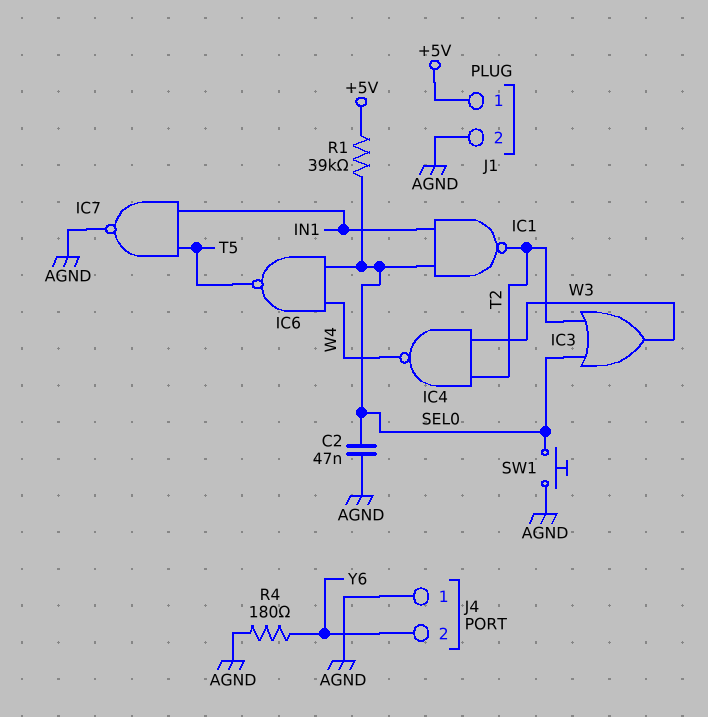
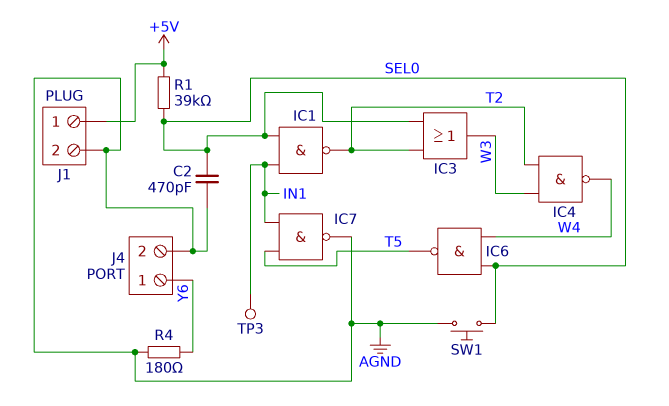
C2: 47nF (AGND, SEL0) -> 470pF (AGND, SEL0)
J4 pin 1: AGND -> Y6
J4 pin 2: Y6 -> AGND
TP3: none -> test point (IN1)

